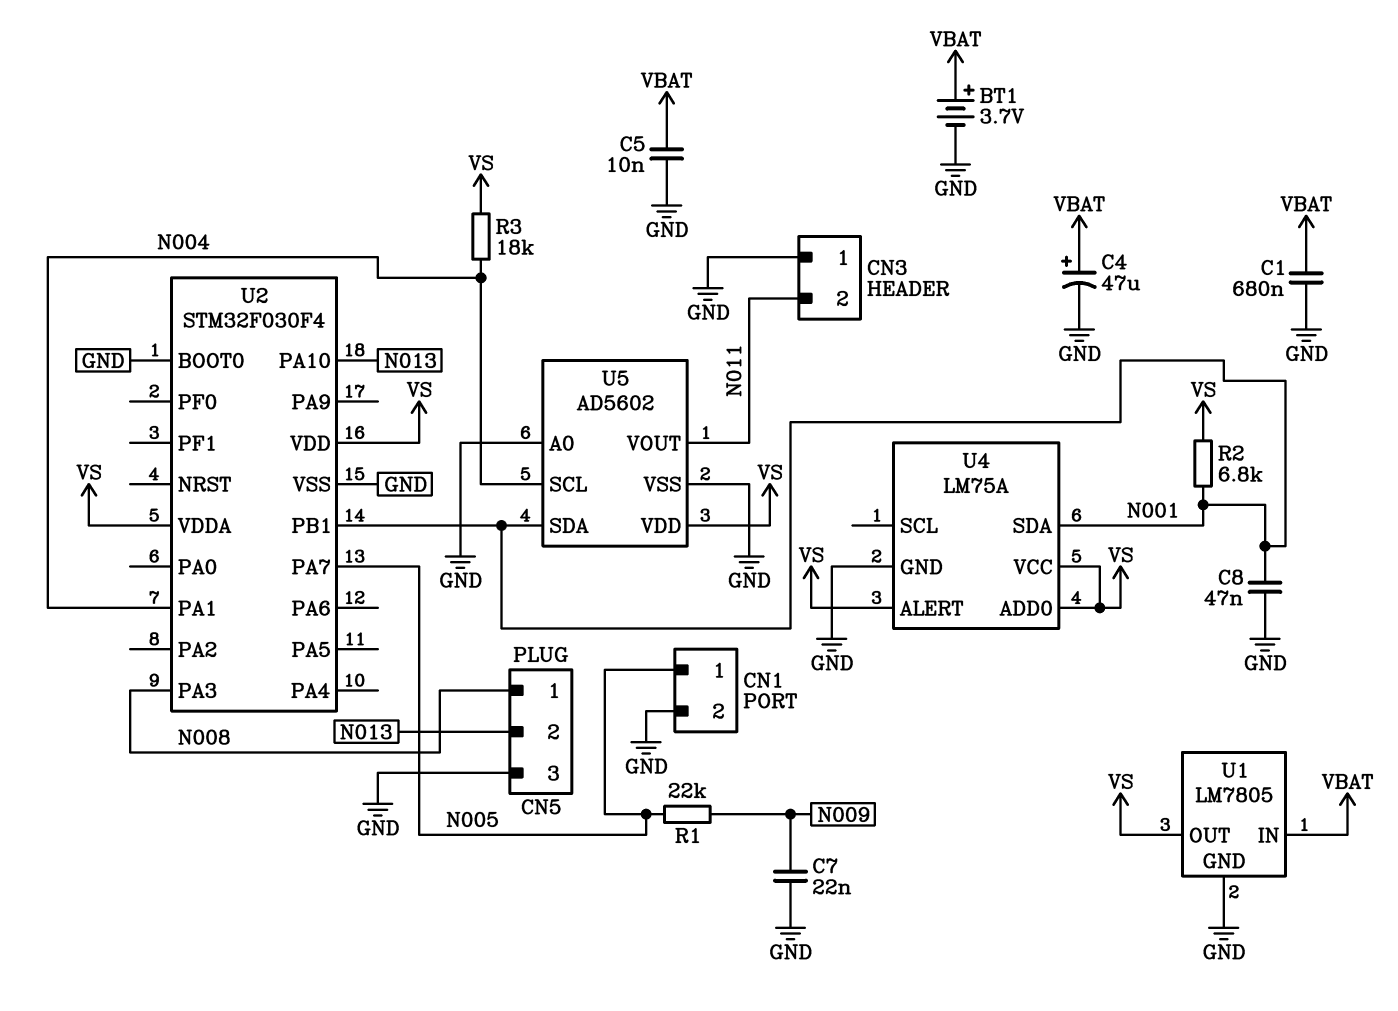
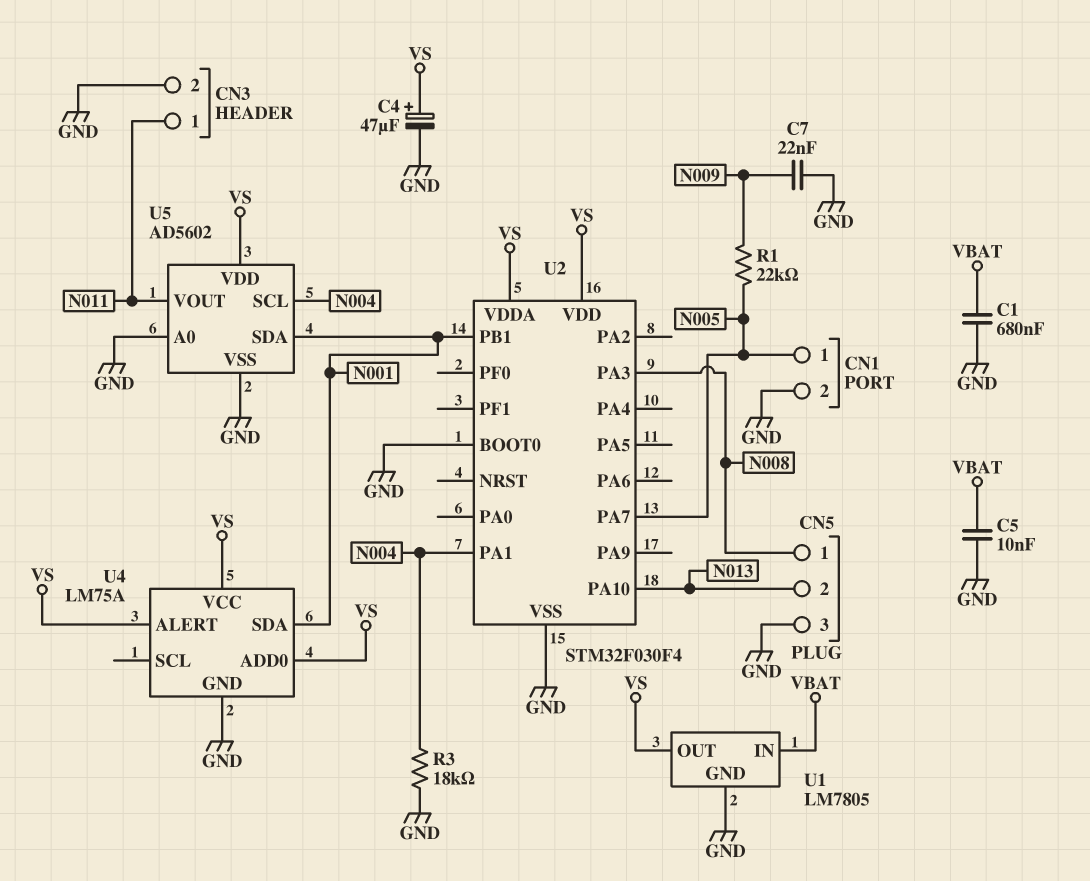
BT1: 3.7V (plus VBAT, minus GND) -> none
C4: 47uF (plus VBAT, minus GND) -> 47uF (plus VS, minus GND)
C8: 47nF (GND, N001) -> none
CN3 pin 1: GND -> N011
CN3 pin 2: N011 -> GND
R2: 6.8k (N001, VS) -> none
R3: 18k (N004, VS) -> 18k (GND, N004)

